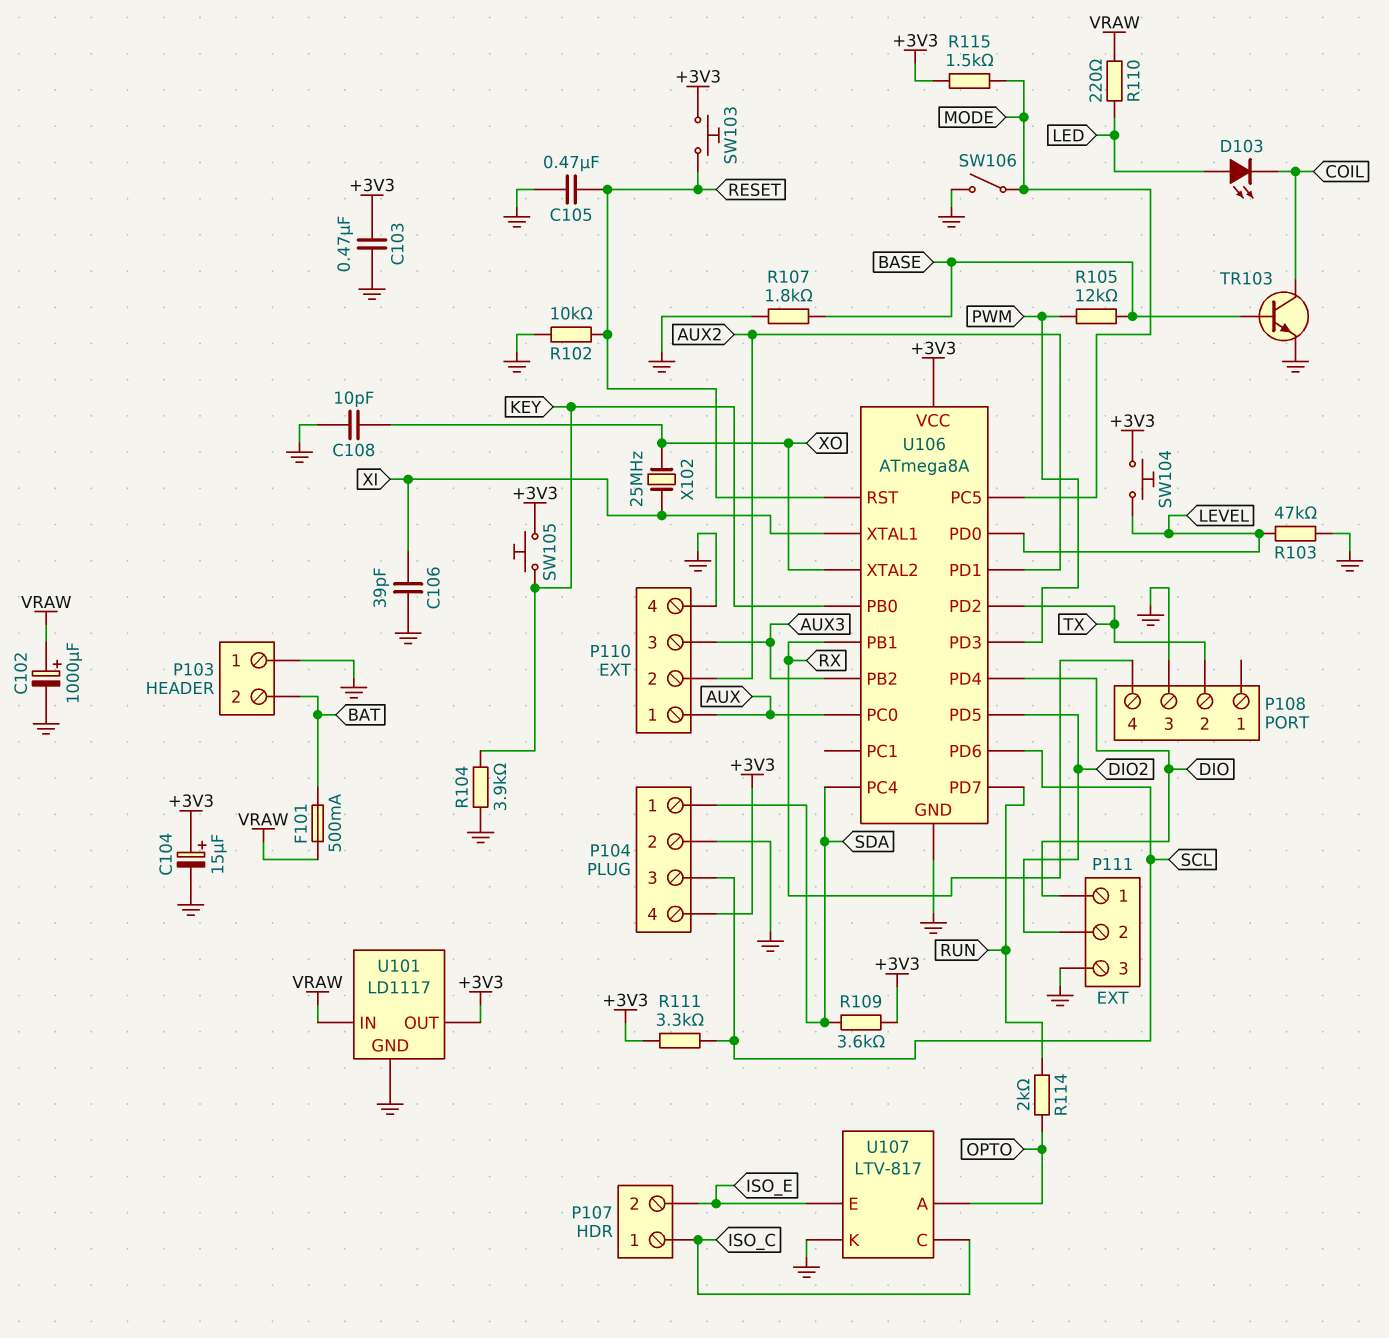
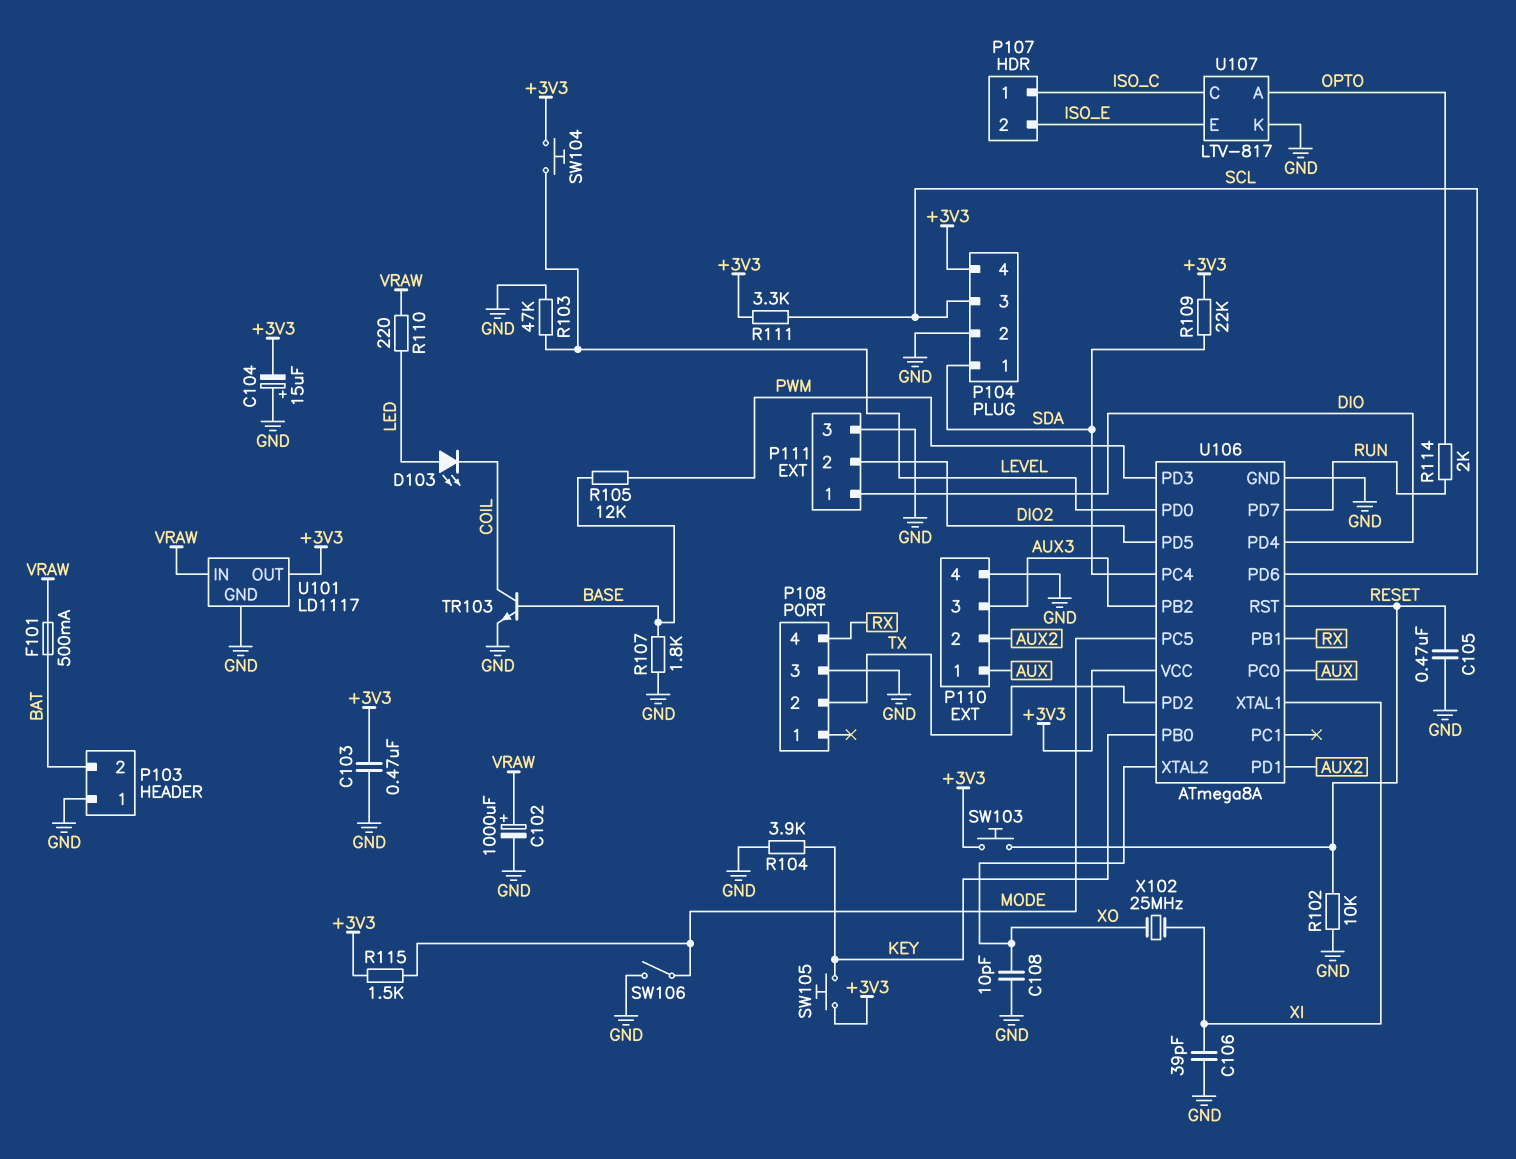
C104: 15uF (plus +3V3, minus GND) -> 15uF (plus GND, minus +3V3)
R109: 3.6k (+3V3, SDA) -> 22k (+3V3, SDA)

